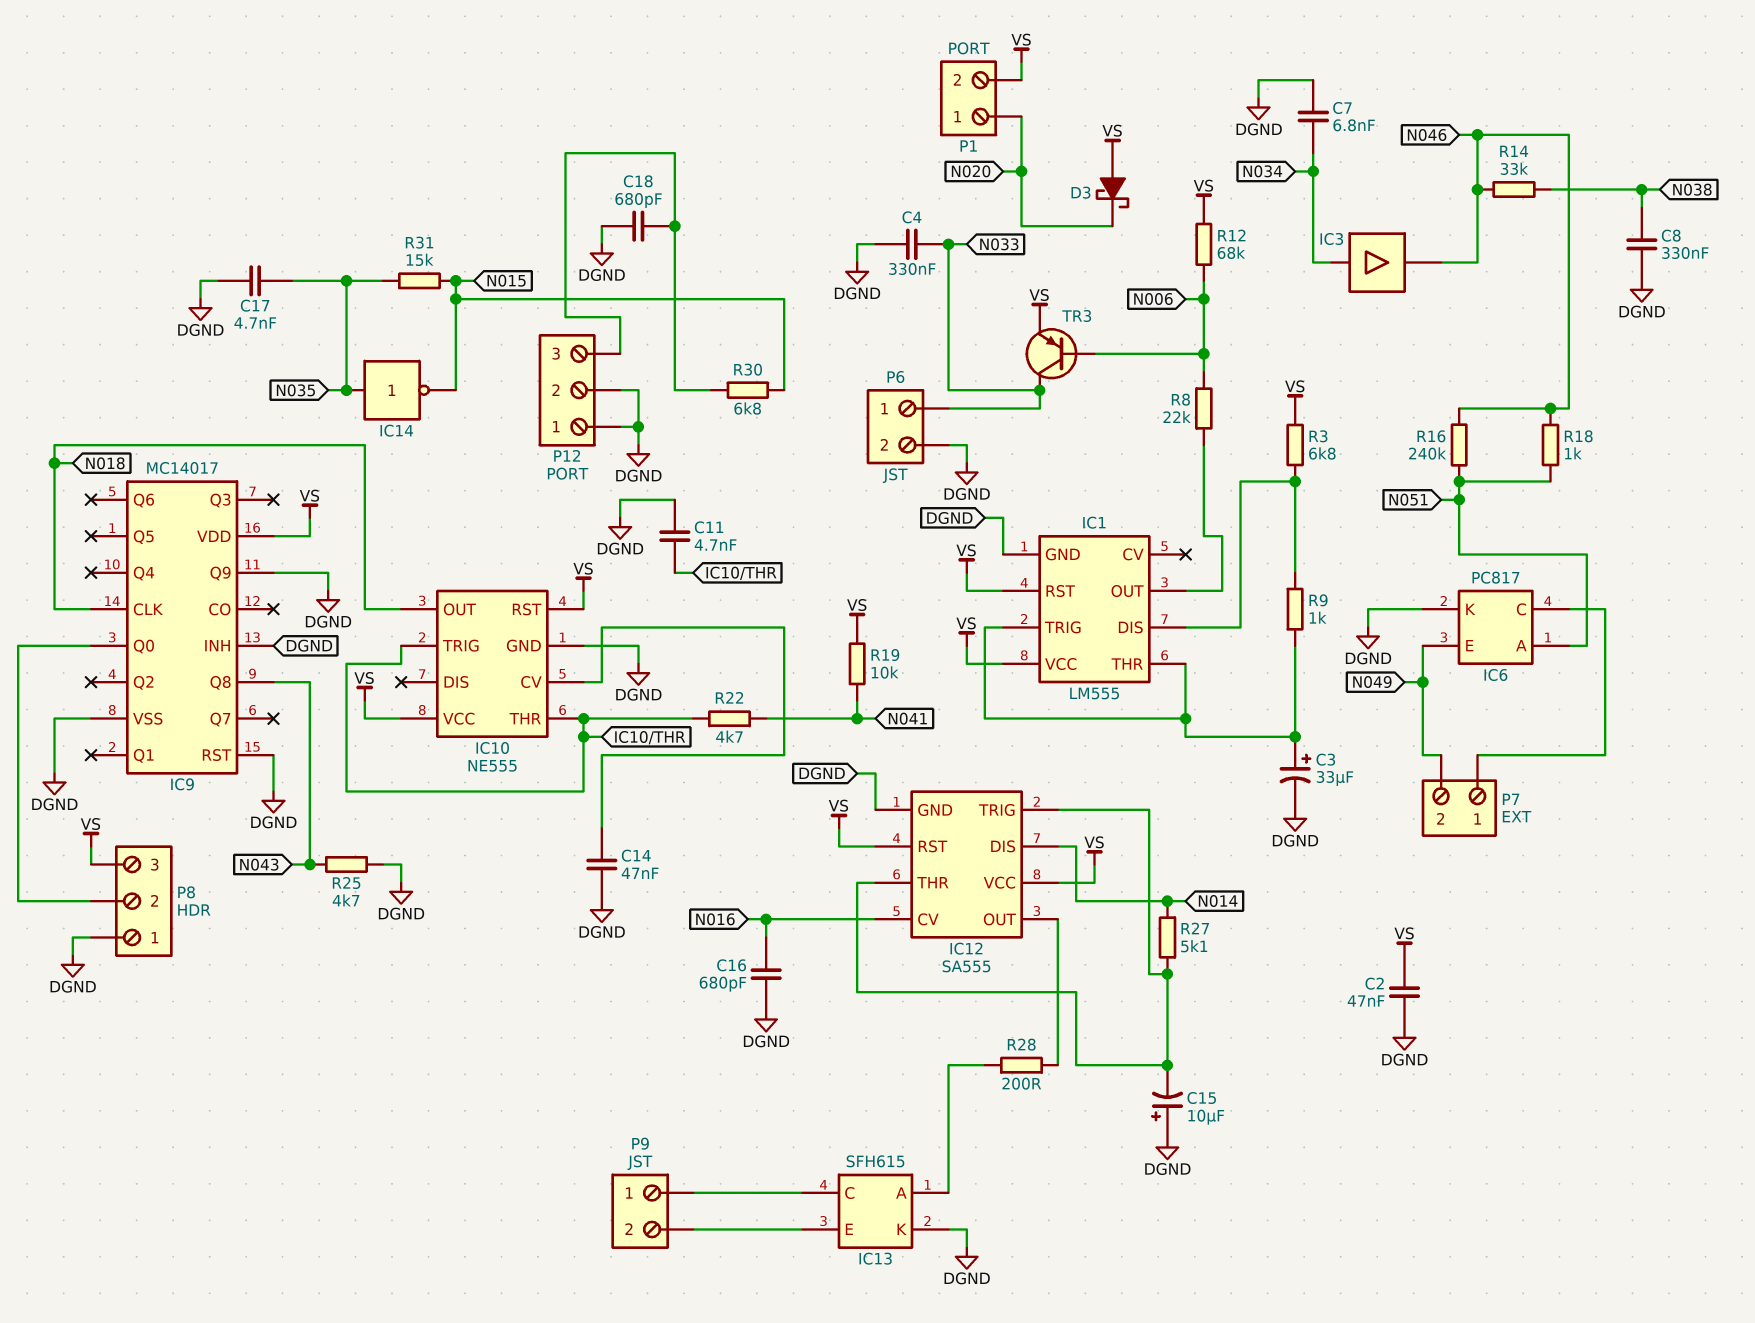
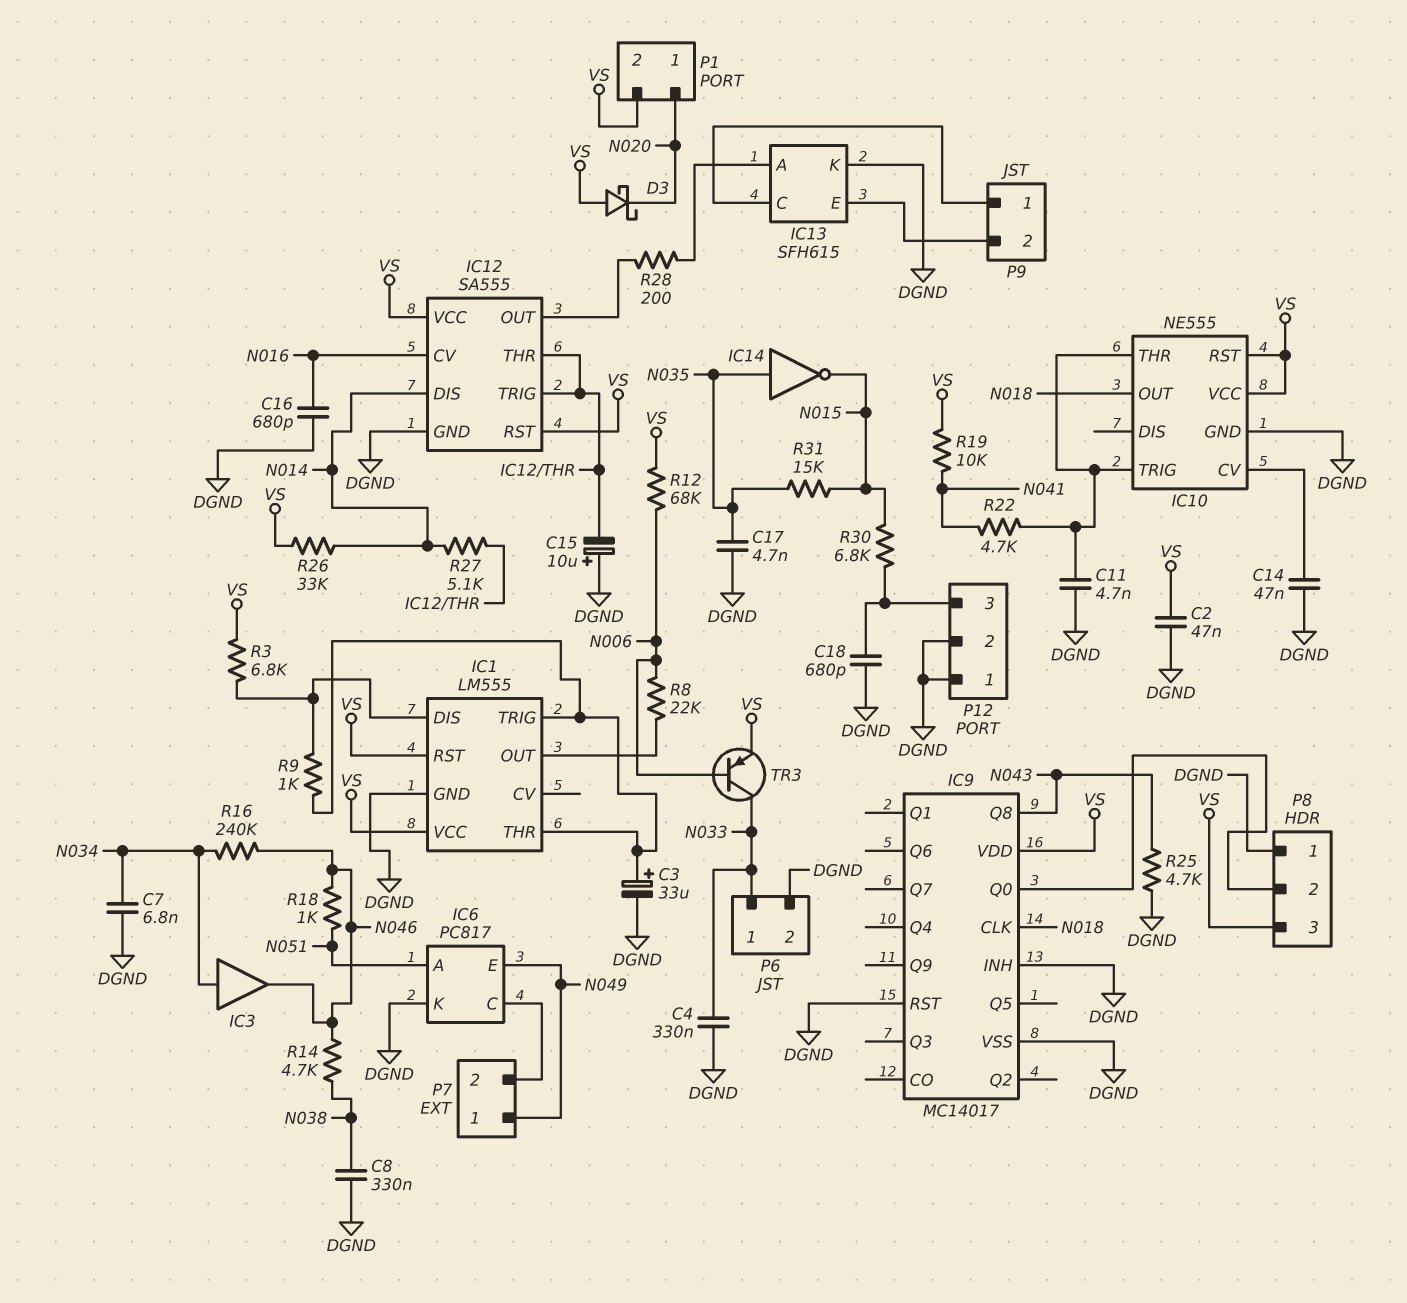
IC9 pin Q9: DGND -> none
P7 pin 1: IC6/C -> N049
P7 pin 2: N049 -> IC6/C
R14: 33k (N038, N046) -> 4.7k (N038, N046)
R16: 240k (N046, N051) -> 240k (N034, N046)
R26: none -> 33k (N014, VS)

